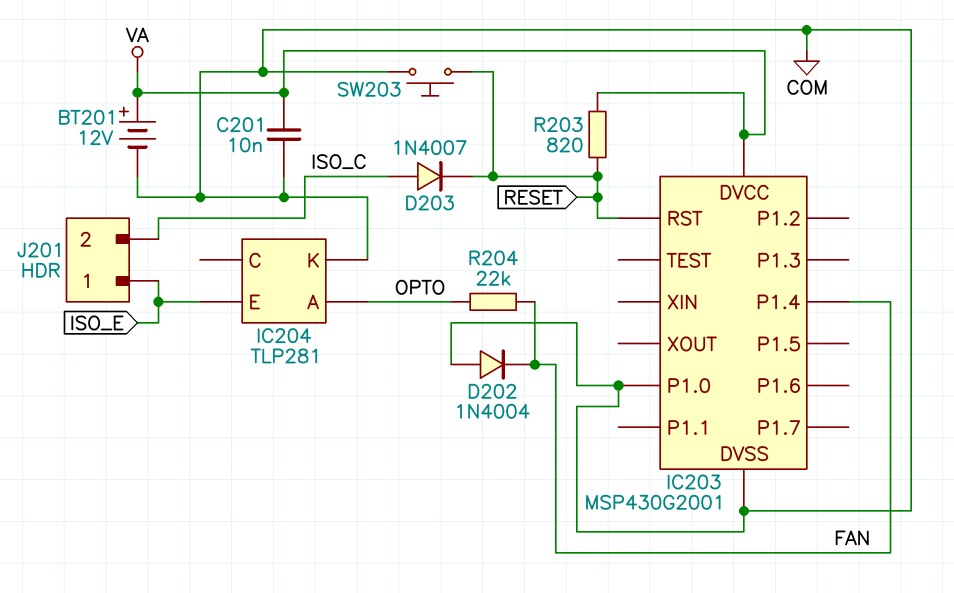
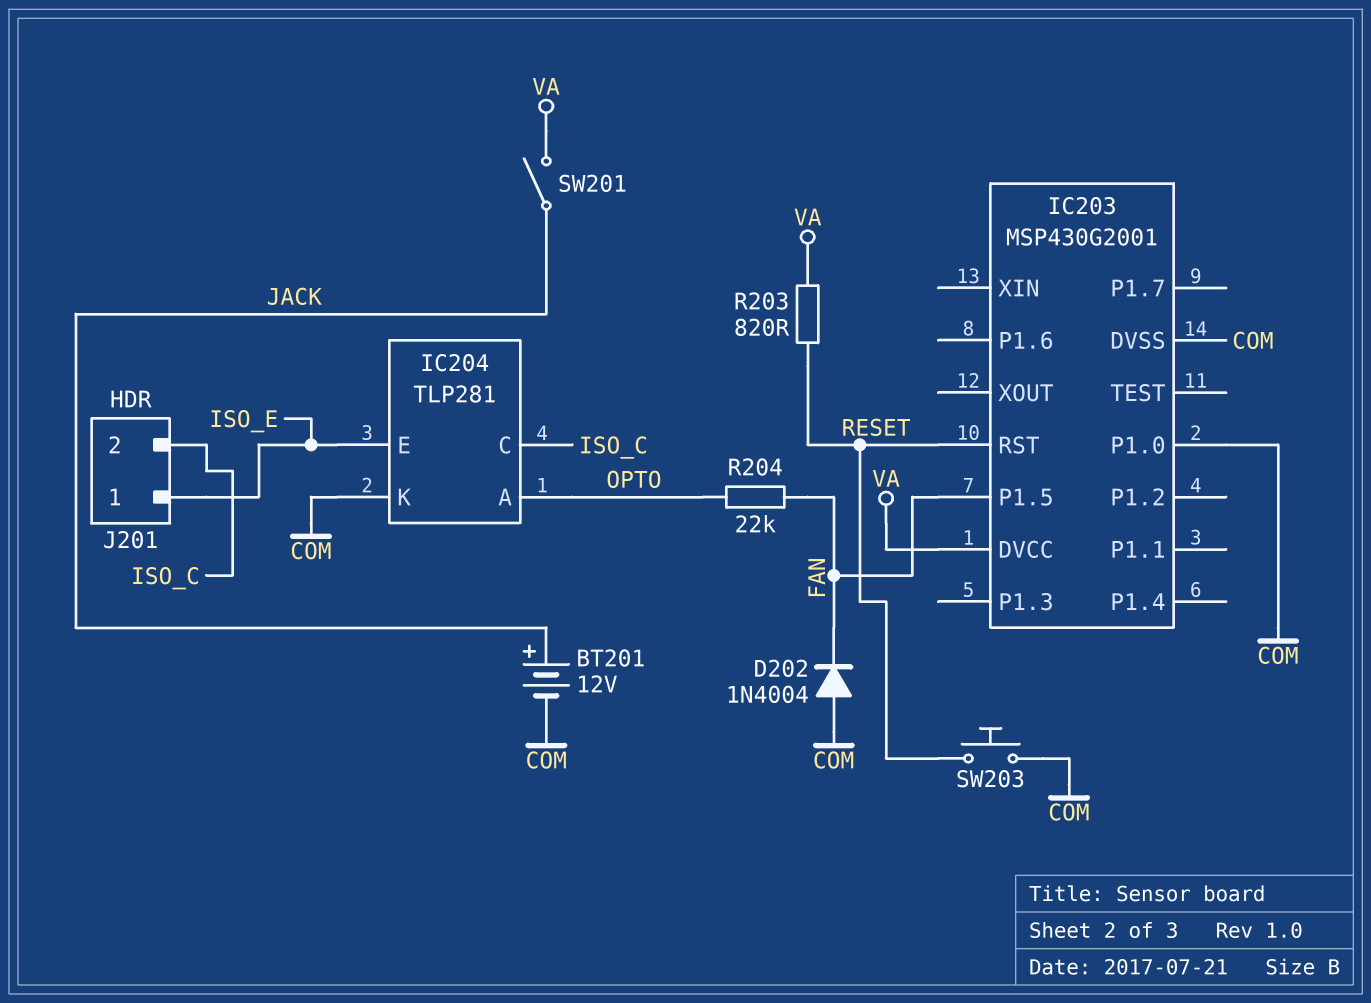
BT201: 12V (plus VA, minus COM) -> 12V (plus JACK, minus COM)
C201: 10nF (COM, VA) -> none
D203: diode 1N4007 (A ISO_C, K RESET) -> none
IC203 pin P1.4: FAN -> none
IC203 pin P1.5: none -> FAN
IC204 pin C: none -> ISO_C
SW201: none -> switch (JACK, VA)

